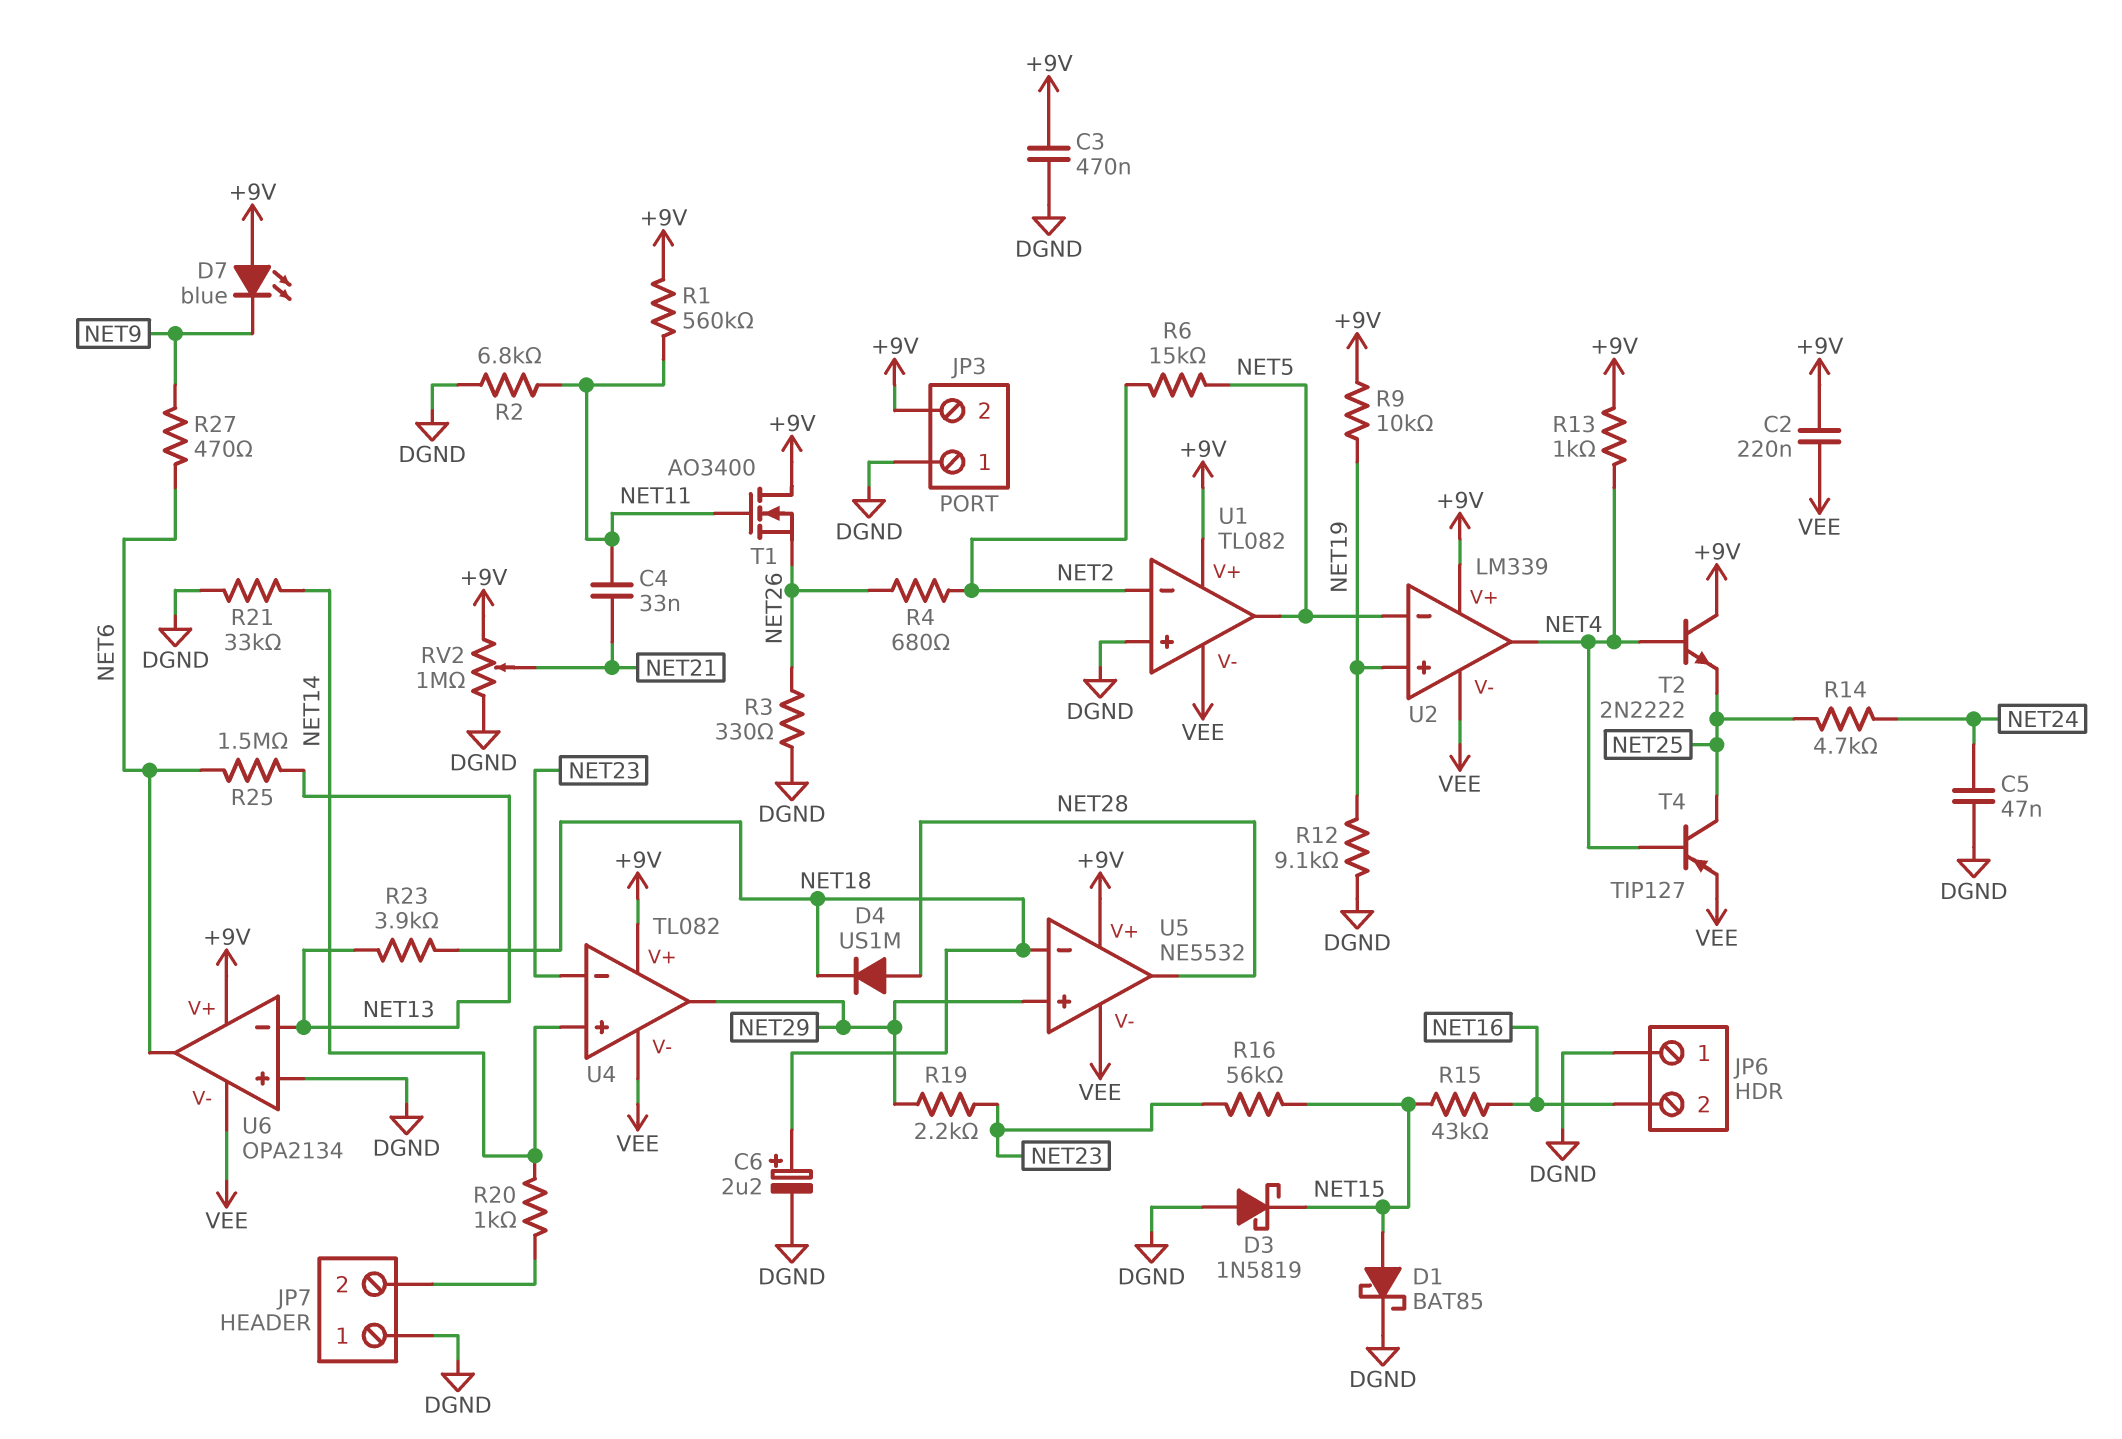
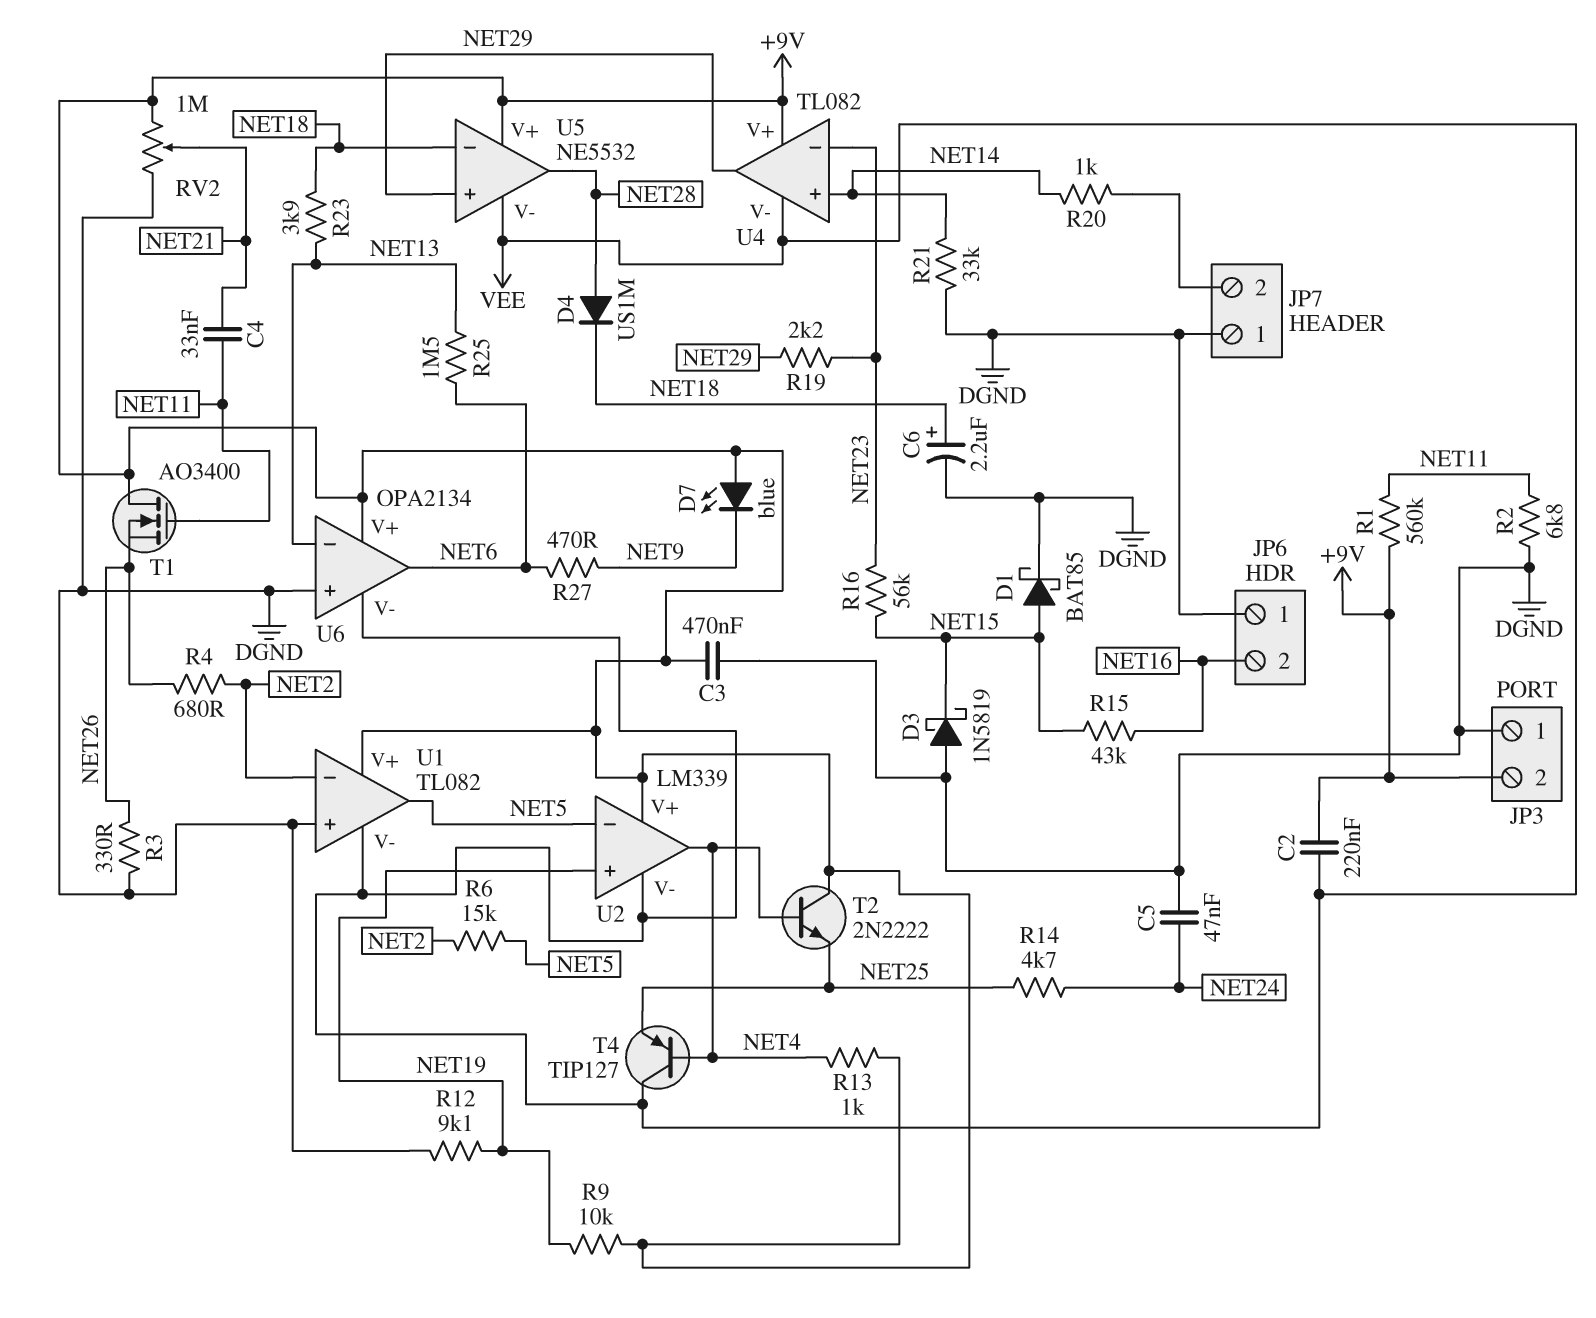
T4: PNP TIP127 (B NET4, C NET25, E VEE) -> PNP TIP127 (B NET4, C VEE, E NET25)

